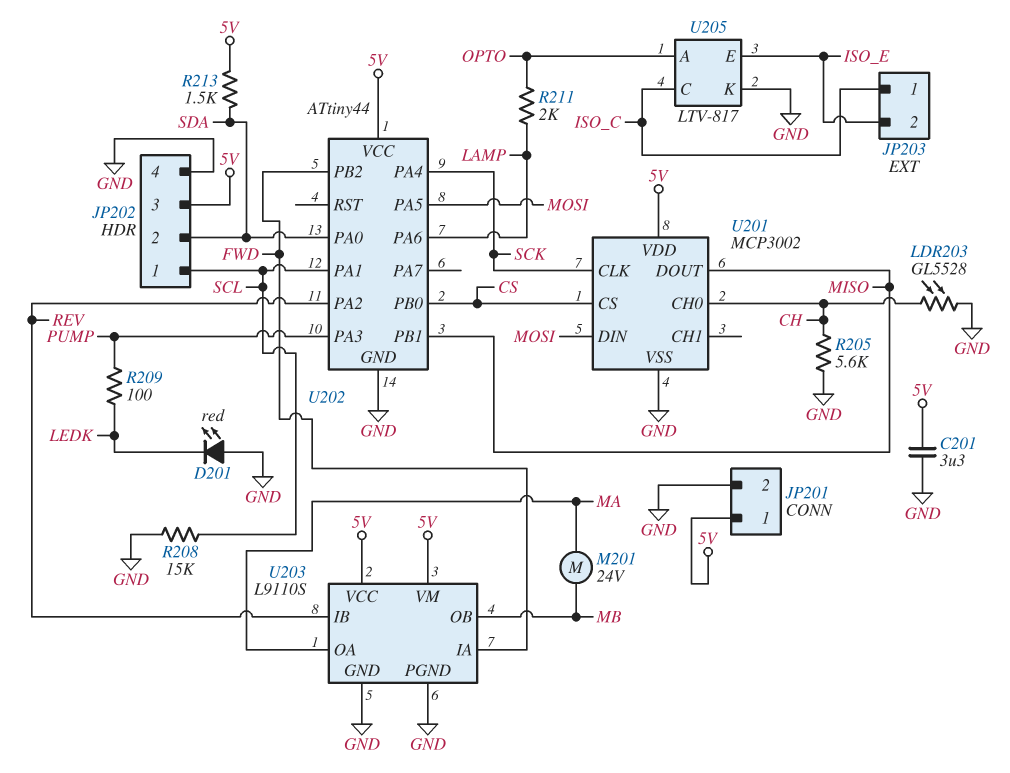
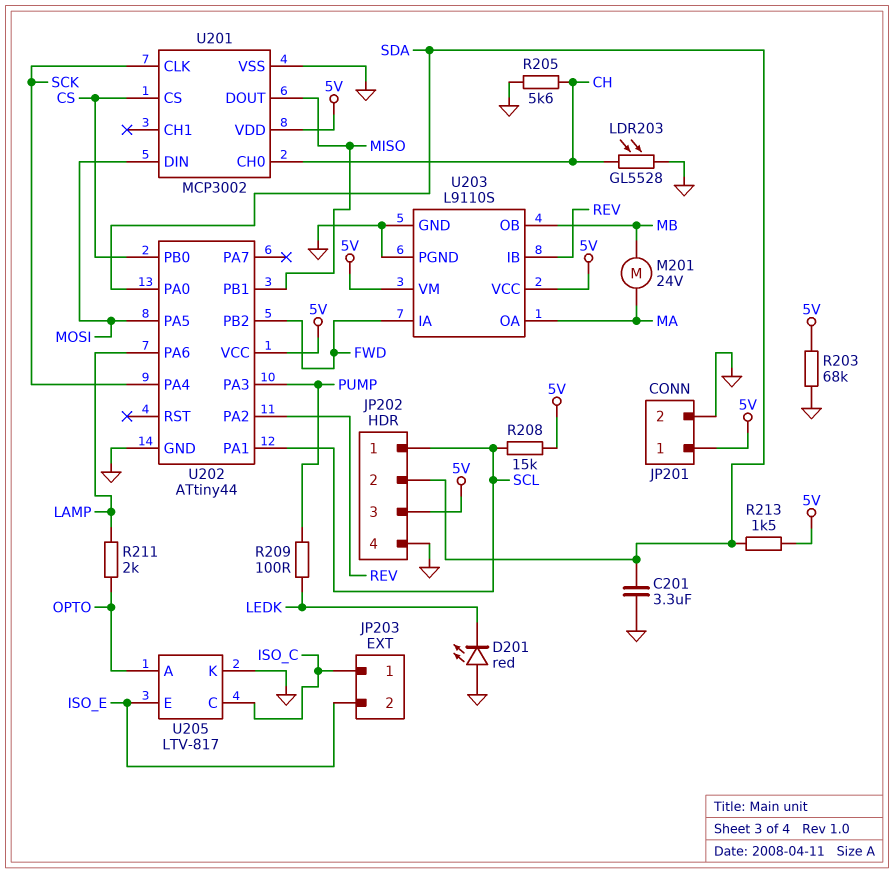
C201: 3.3uF (5V, GND) -> 3.3uF (GND, SDA)
R203: none -> 68k (5V, GND)
R208: 15k (GND, SCL) -> 15k (5V, SCL)

